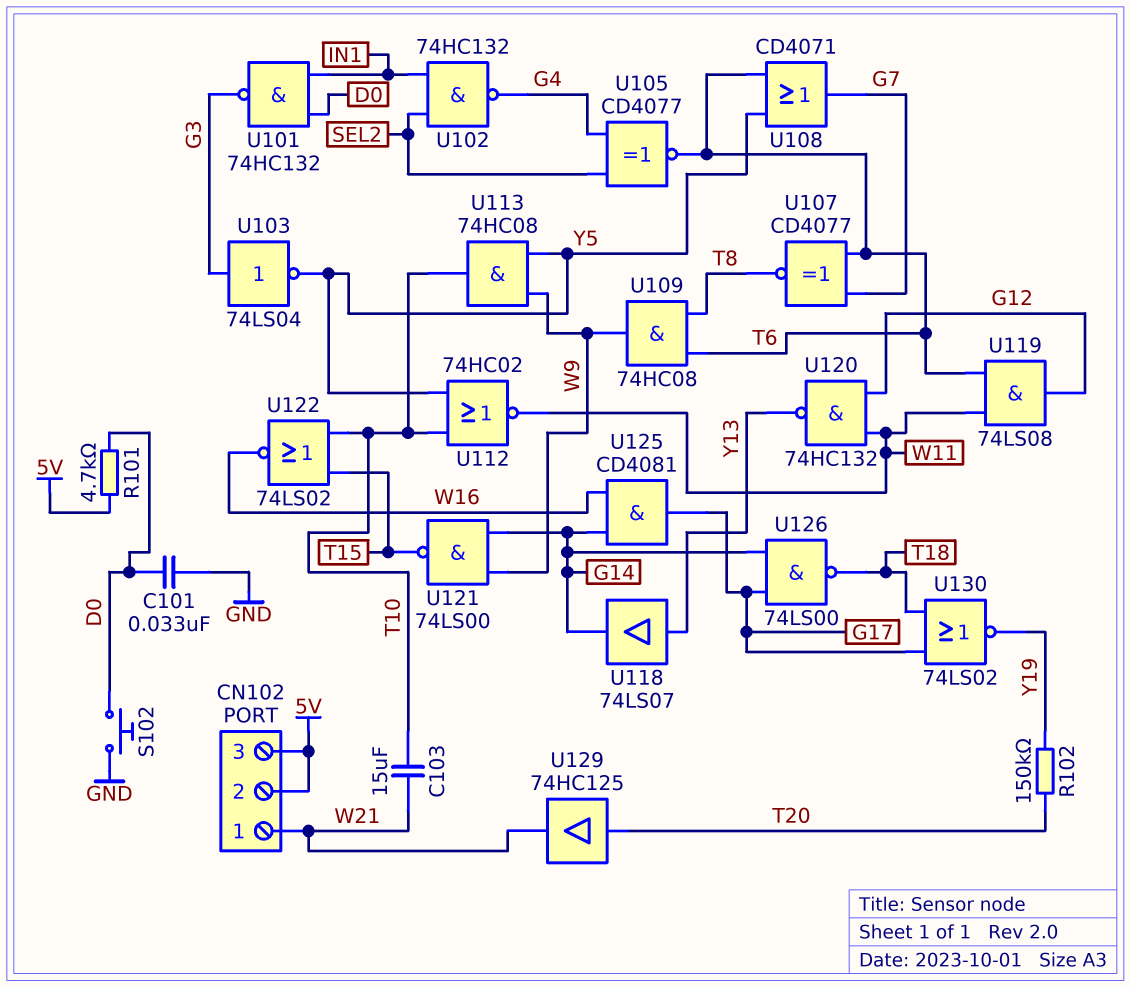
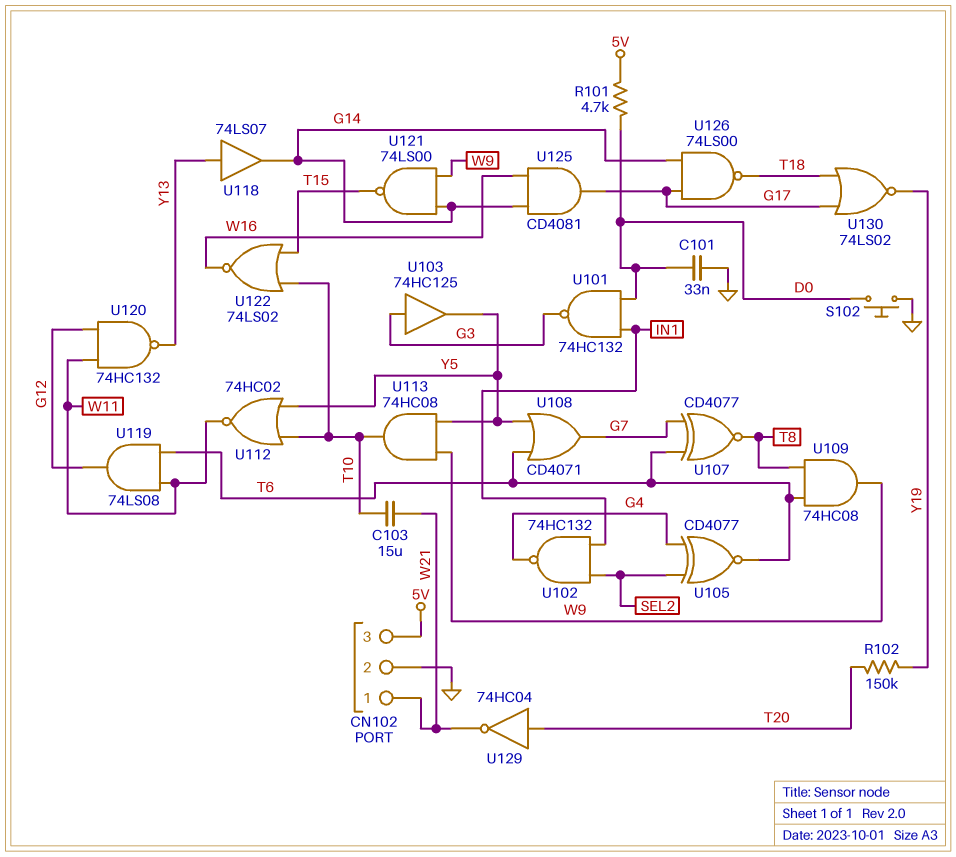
CN102 pin 2: 5V -> GND
U103: NOT 74LS04 (in G3, out Y5) -> buffer 74HC125 (in G3, out Y5)
U129: buffer 74HC125 (in T20, out W21) -> NOT 74HC04 (in T20, out W21)

